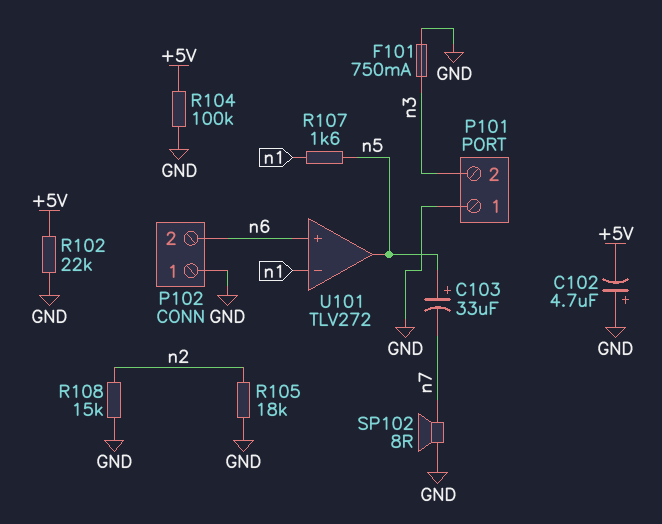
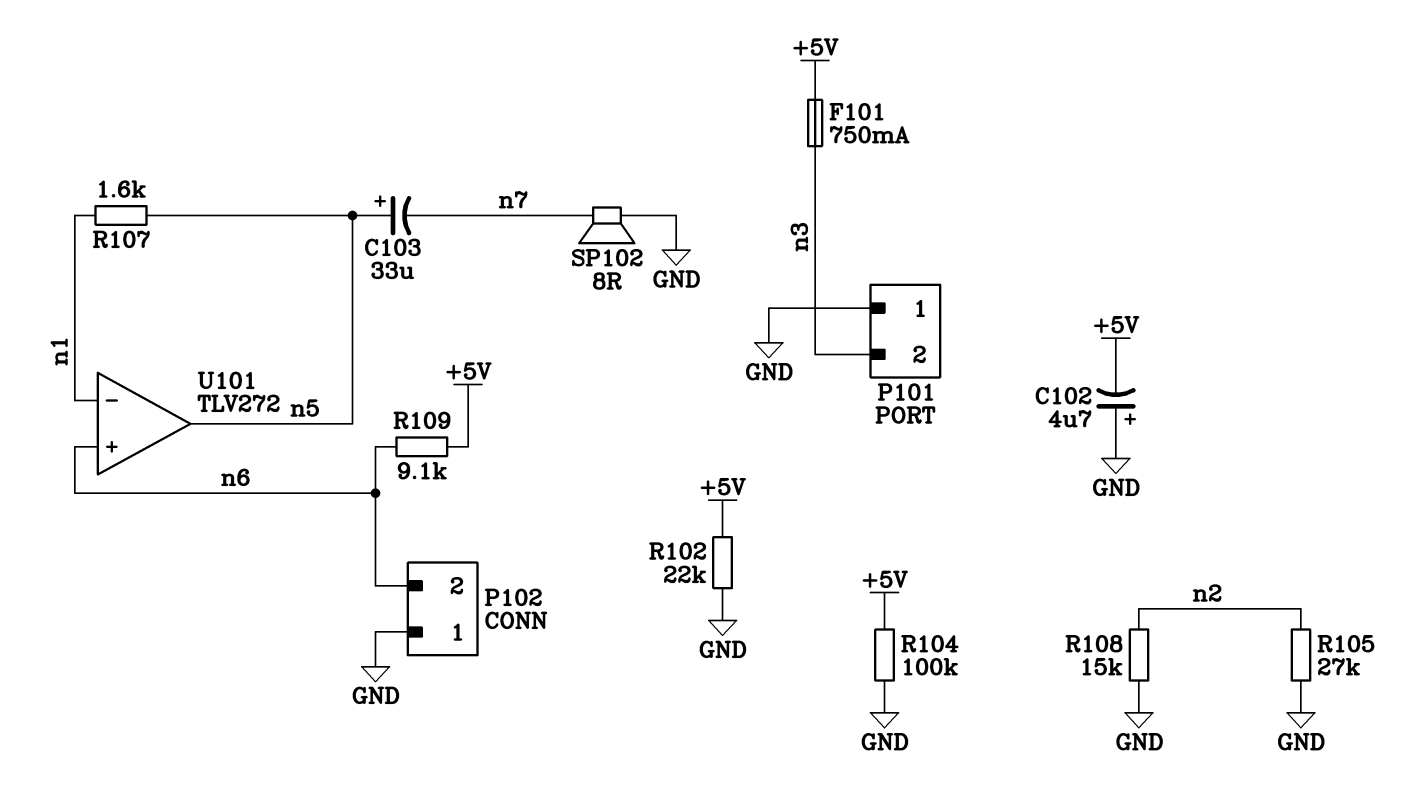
F101: 750mA (GND, n3) -> 750mA (+5V, n3)
R105: 18k (GND, n2) -> 27k (GND, n2)
R109: none -> 9.1k (+5V, n6)

